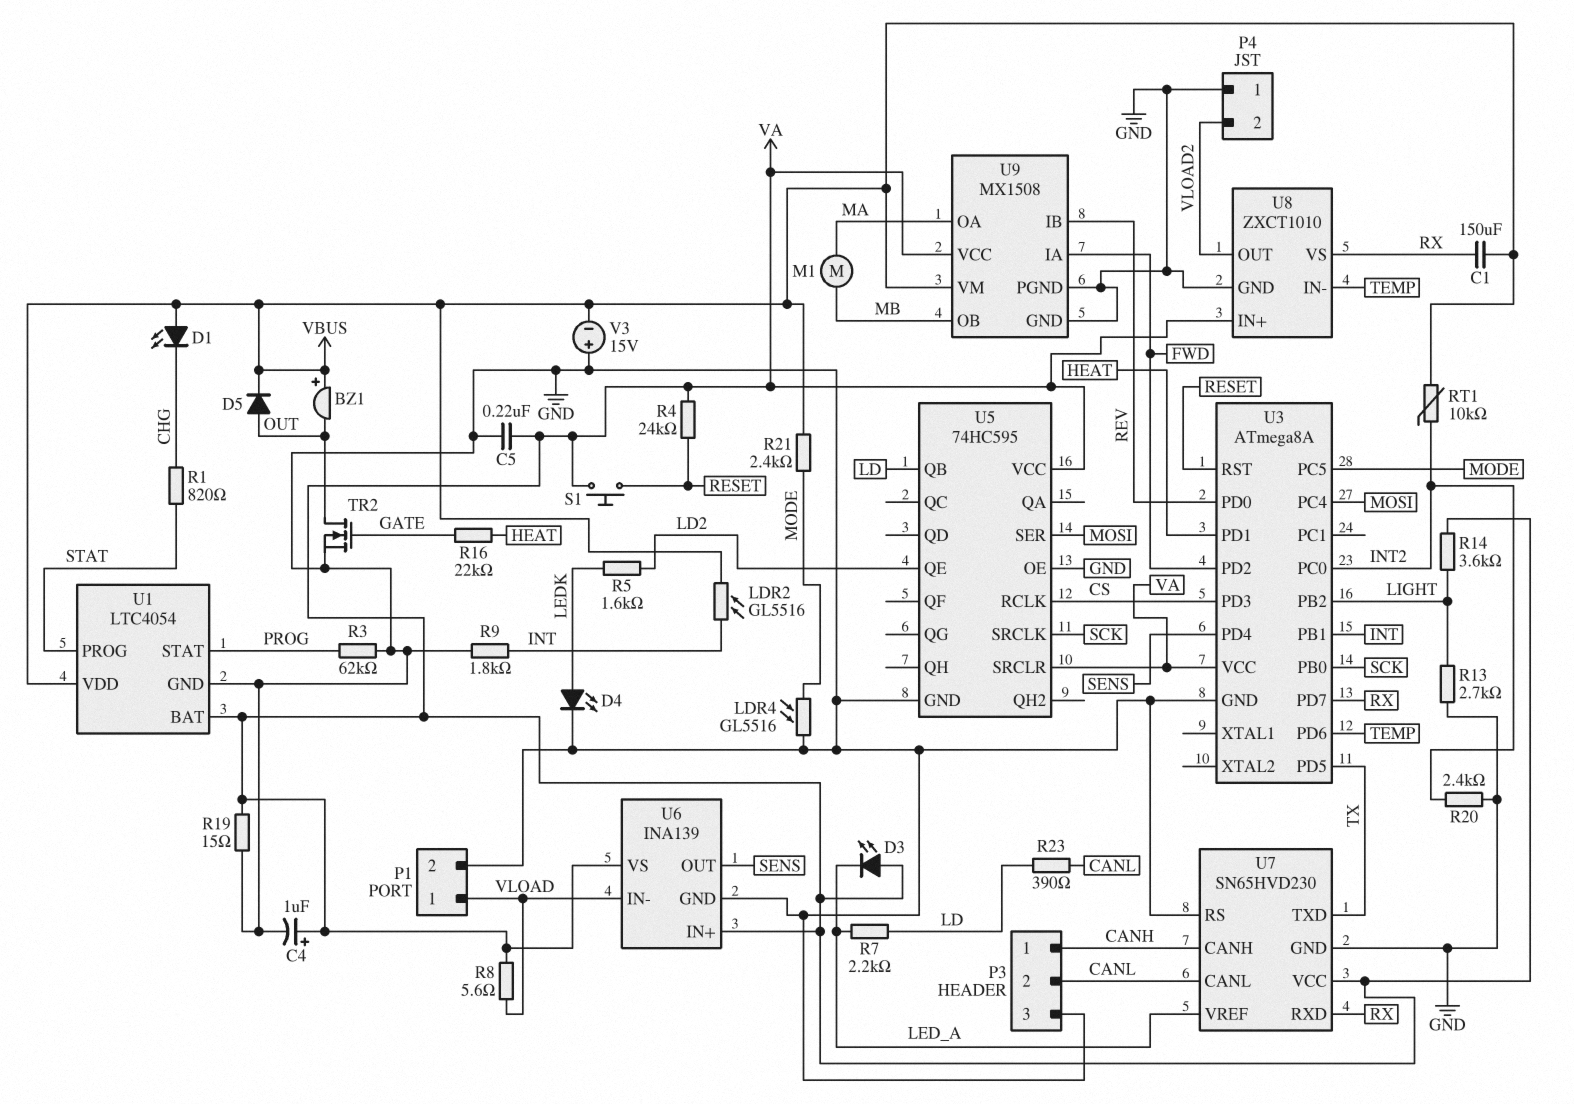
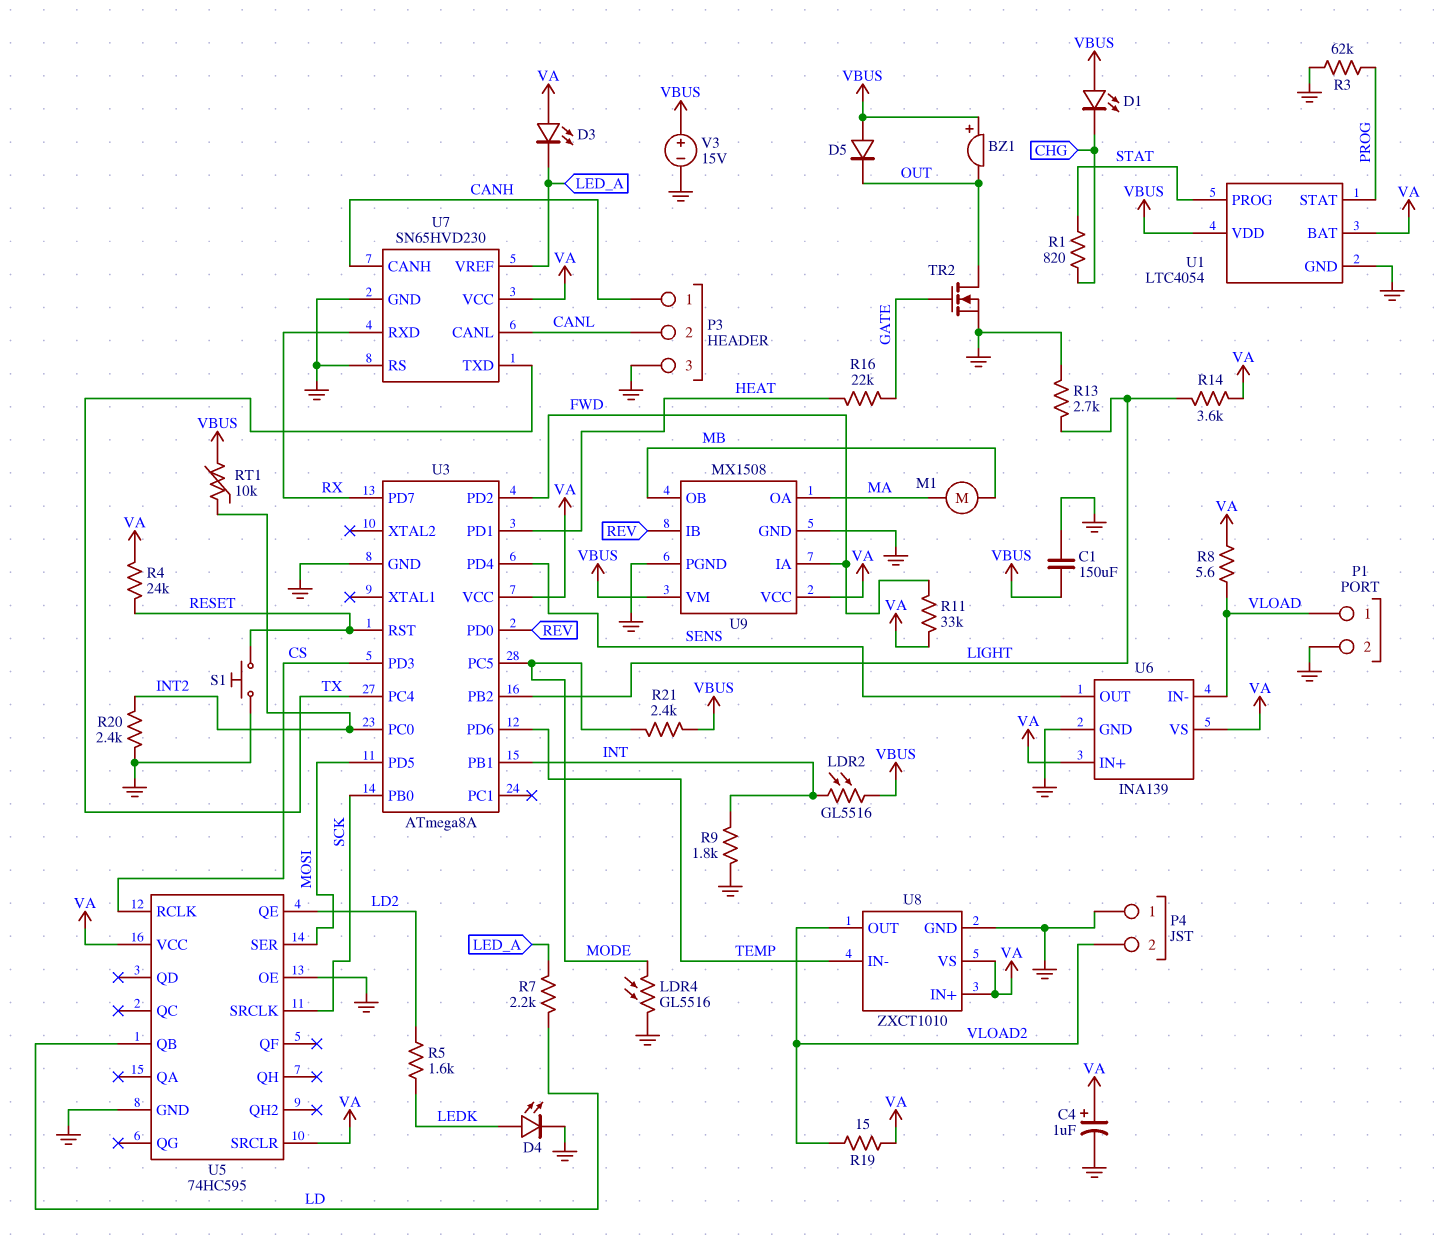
C1: 150uF (RX, VBUS) -> 150uF (GND, VBUS)
C5: 220nF (GND, VA) -> none
D5: diode (A OUT, K VBUS) -> diode (A VBUS, K OUT)
R11: none -> 33k (FWD, VA)
R19: 15 (GND, VA) -> 15 (VA, VLOAD2)
R23: 390 (CANL, LD) -> none
S1: button (RESET, VA) -> button (GND, RESET)
U3 pin PC4: MOSI -> TX
U3 pin PD5: TX -> MOSI
U8 pin VS: RX -> VA
V3: 15V (plus GND, minus VBUS) -> 15V (plus VBUS, minus GND)

